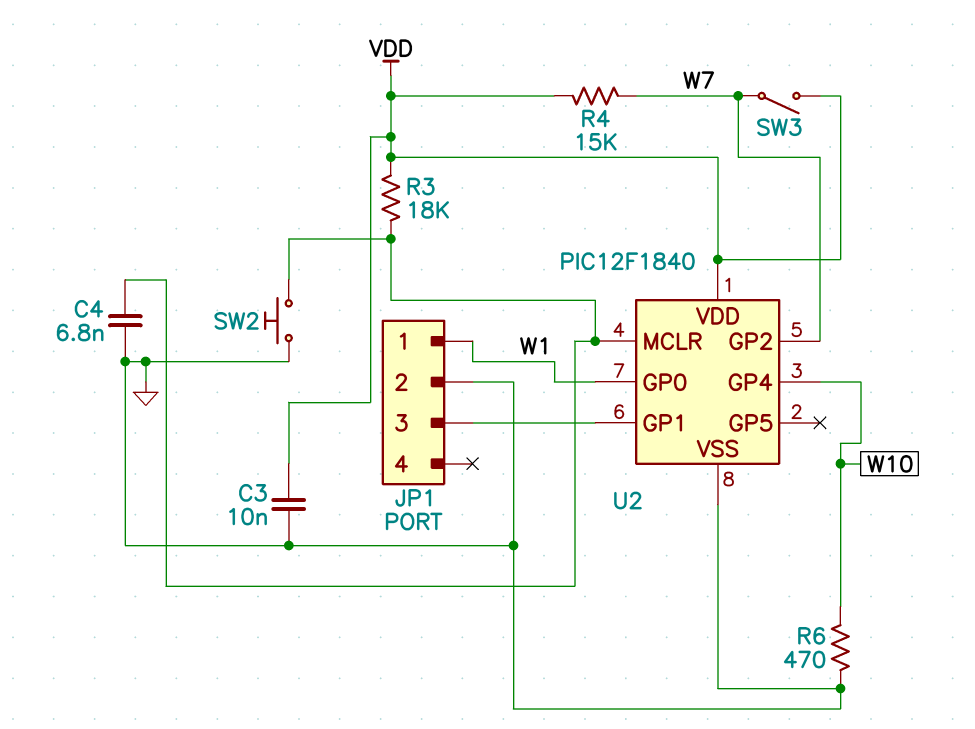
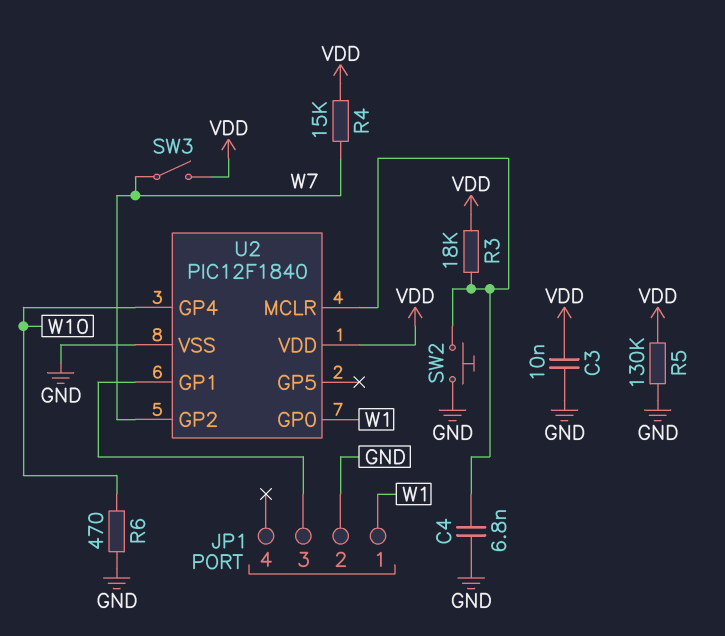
R5: none -> 130k (GND, VDD)

